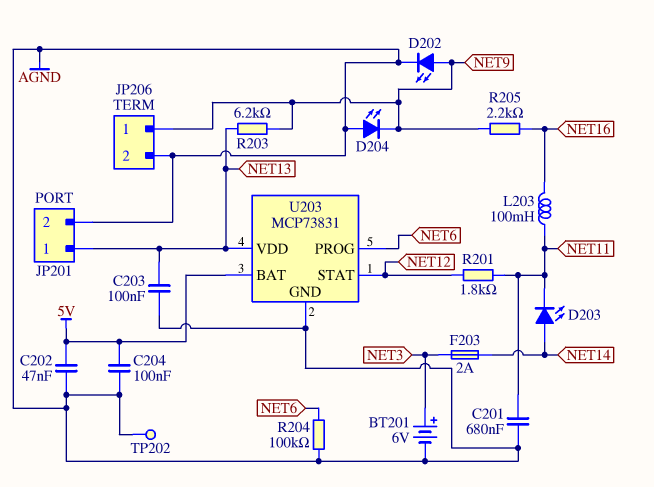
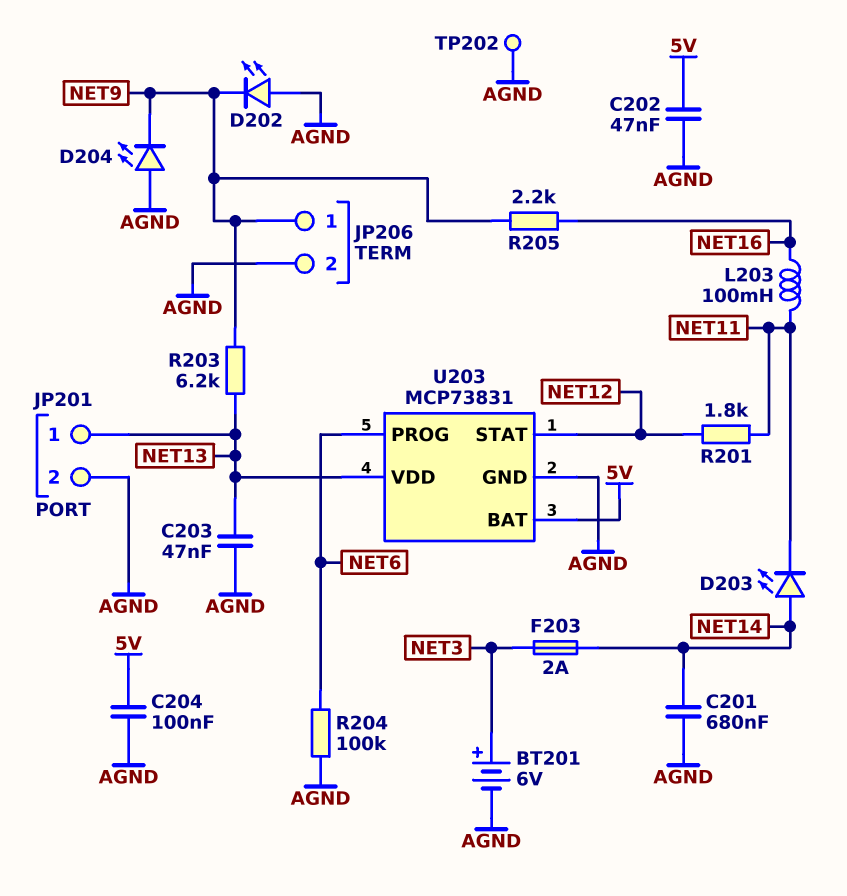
C201: 680nF (AGND, NET11) -> 680nF (AGND, NET14)
C203: 100nF (AGND, NET13) -> 47nF (AGND, NET13)
D202: LED (A NET9, K AGND) -> LED (A AGND, K NET9)

